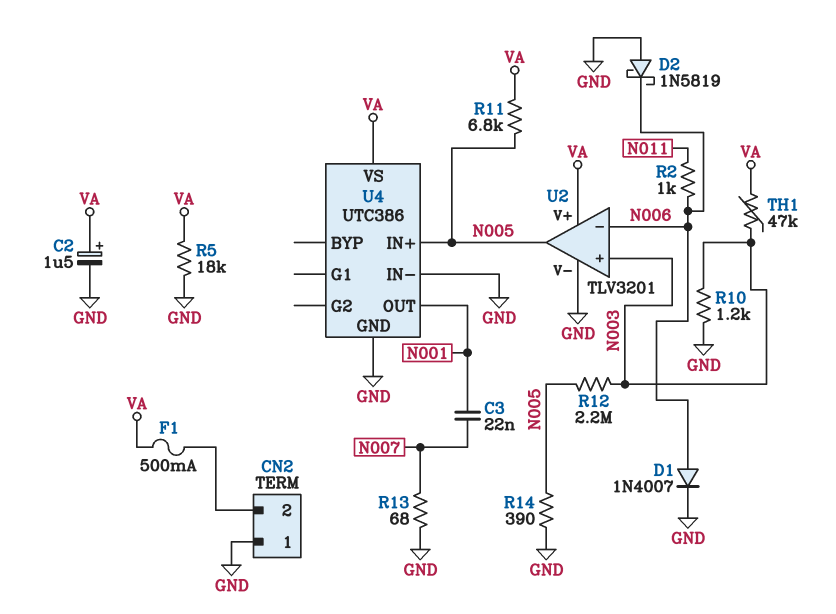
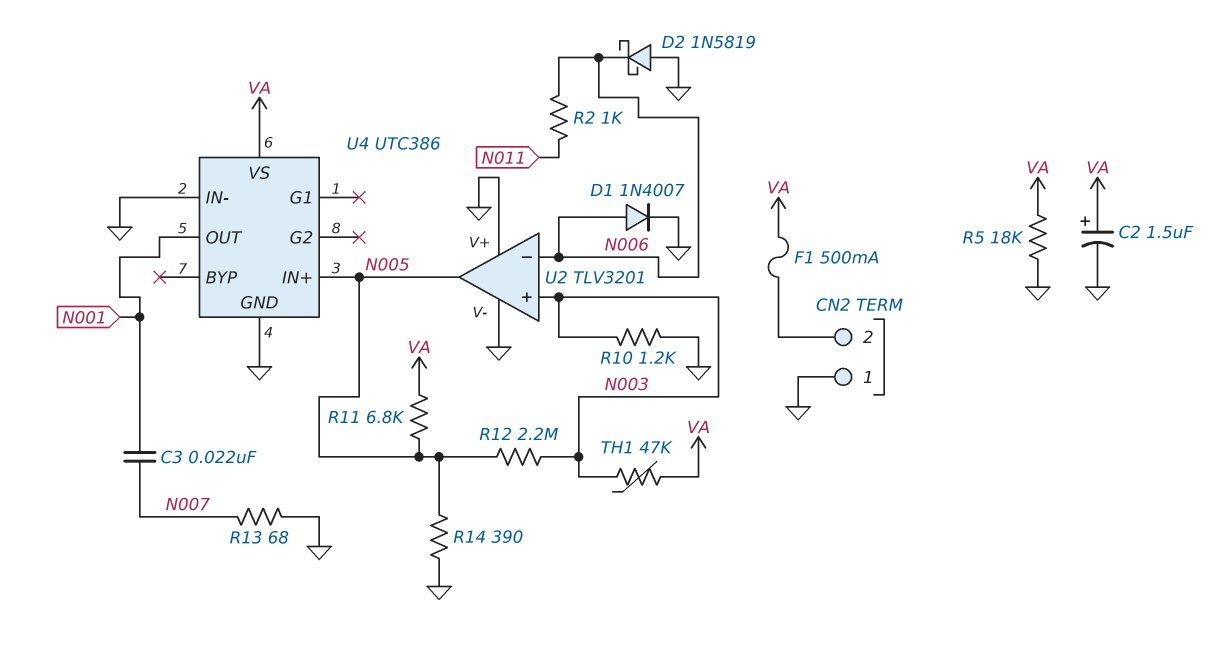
U2 pin V+: VA -> GND

